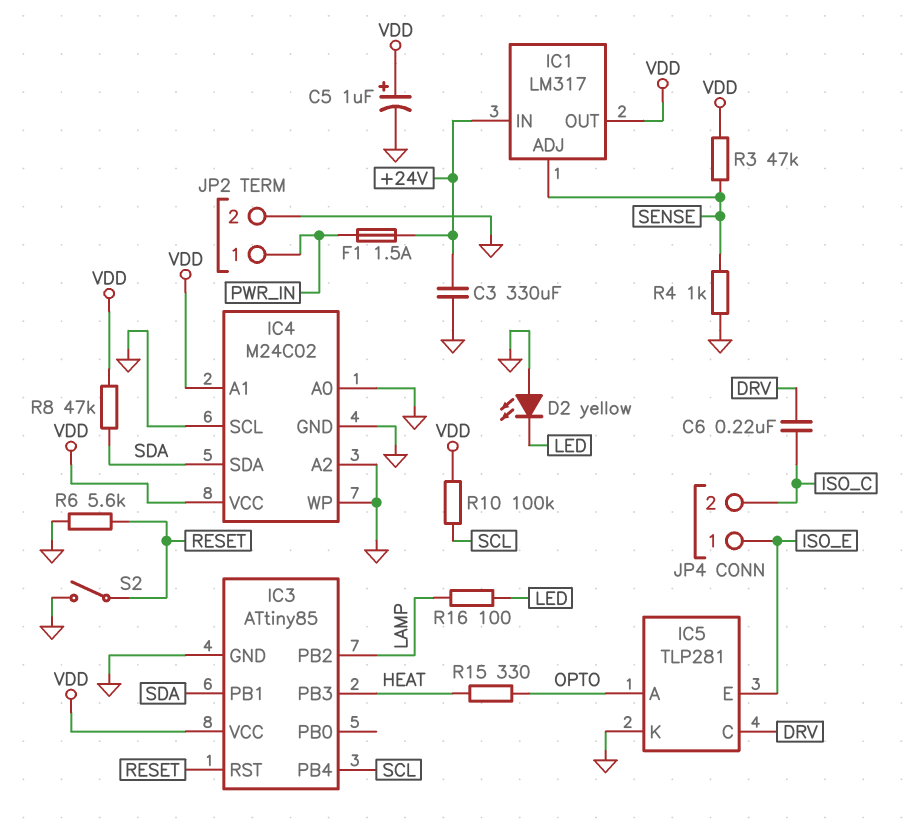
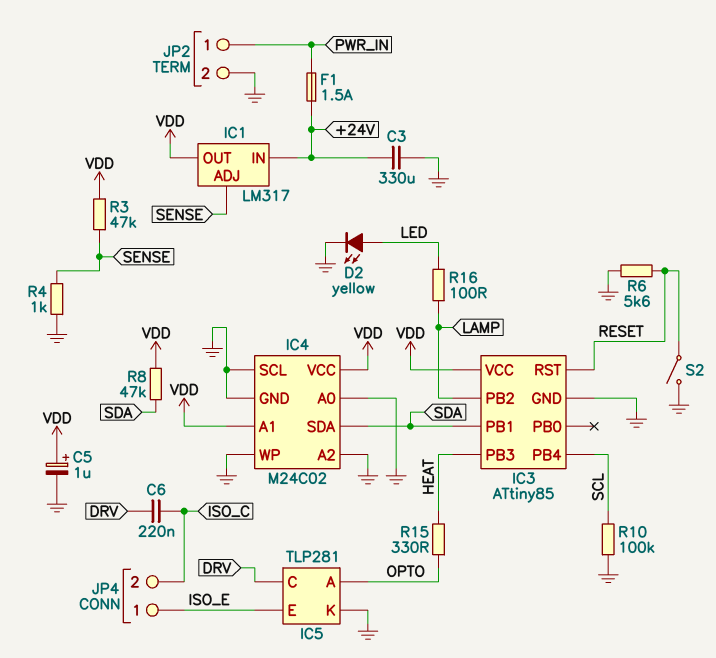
D2: LED yellow (A GND, K LED) -> LED yellow (A LED, K GND)
R10: 100k (SCL, VDD) -> 100k (GND, SCL)

